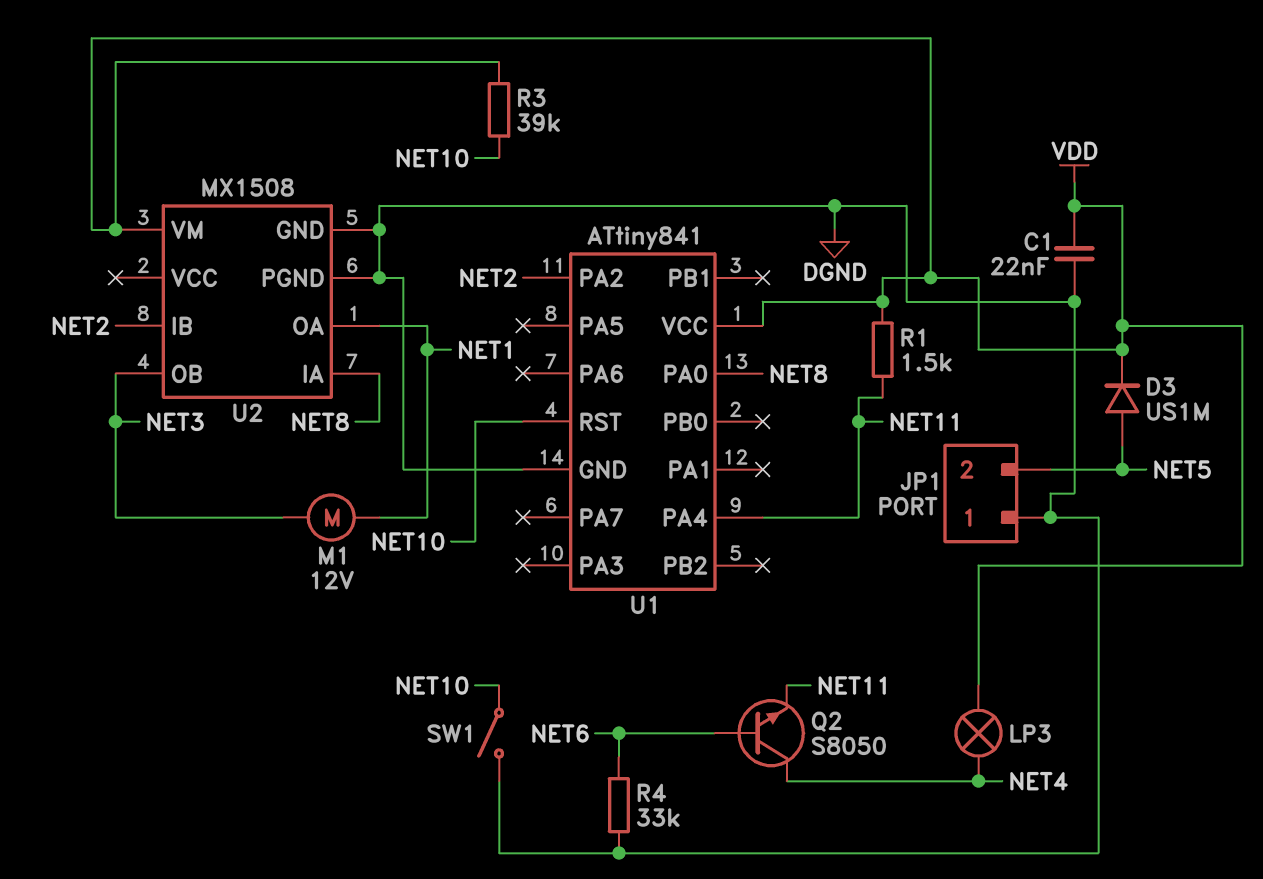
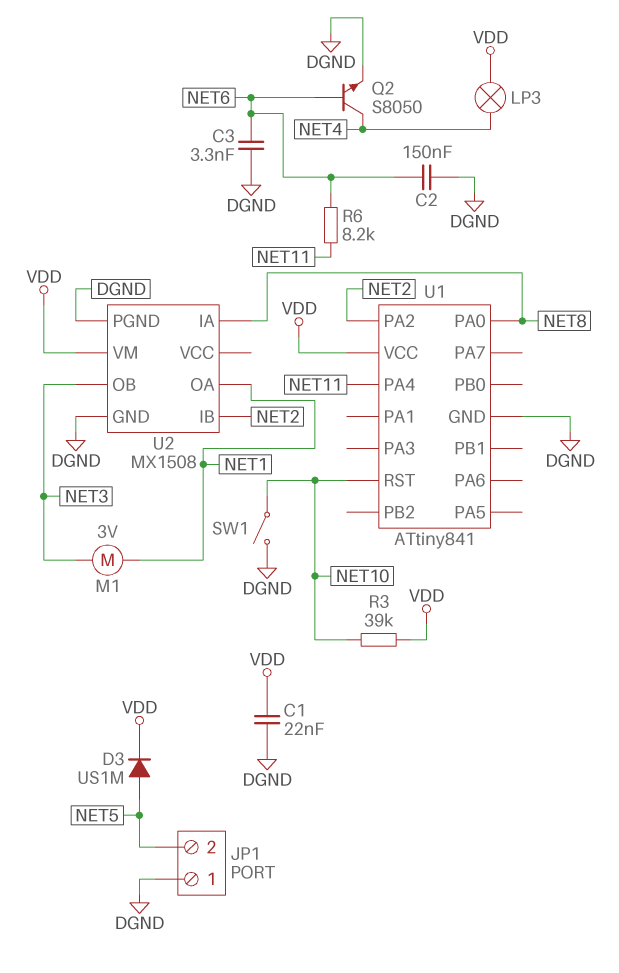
C2: none -> 150nF (DGND, NET6)
C3: none -> 3.3nF (DGND, NET6)
M1: motor 12V (NET1, NET3) -> motor 3V (NET1, NET3)
Q2: NPN S8050 (B NET6, C NET4, E NET11) -> NPN S8050 (B NET6, C NET4, E DGND)
R1: 1.5k (NET11, VDD) -> none
R4: 33k (DGND, NET6) -> none
R6: none -> 8.2k (NET6, NET11)

